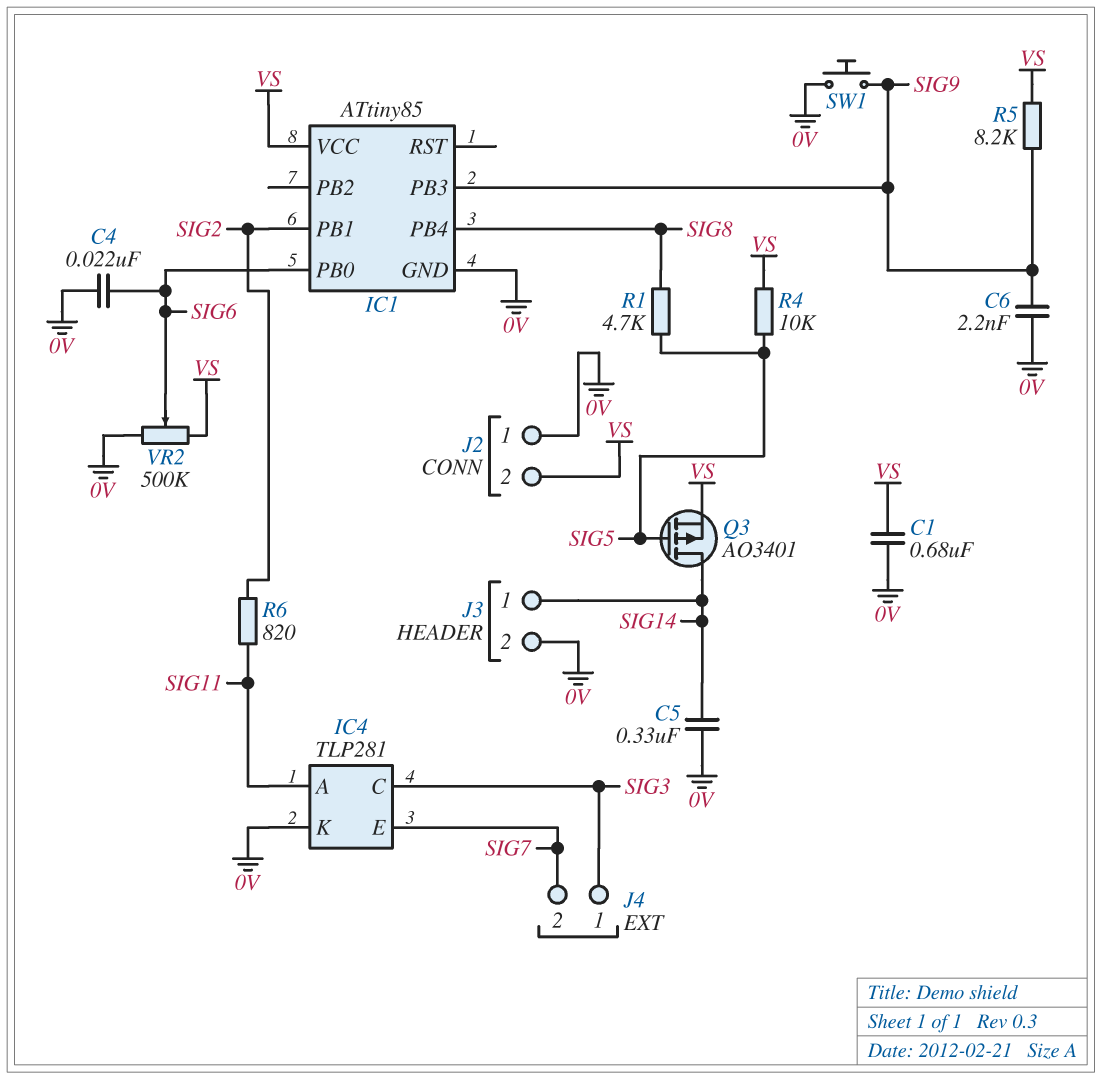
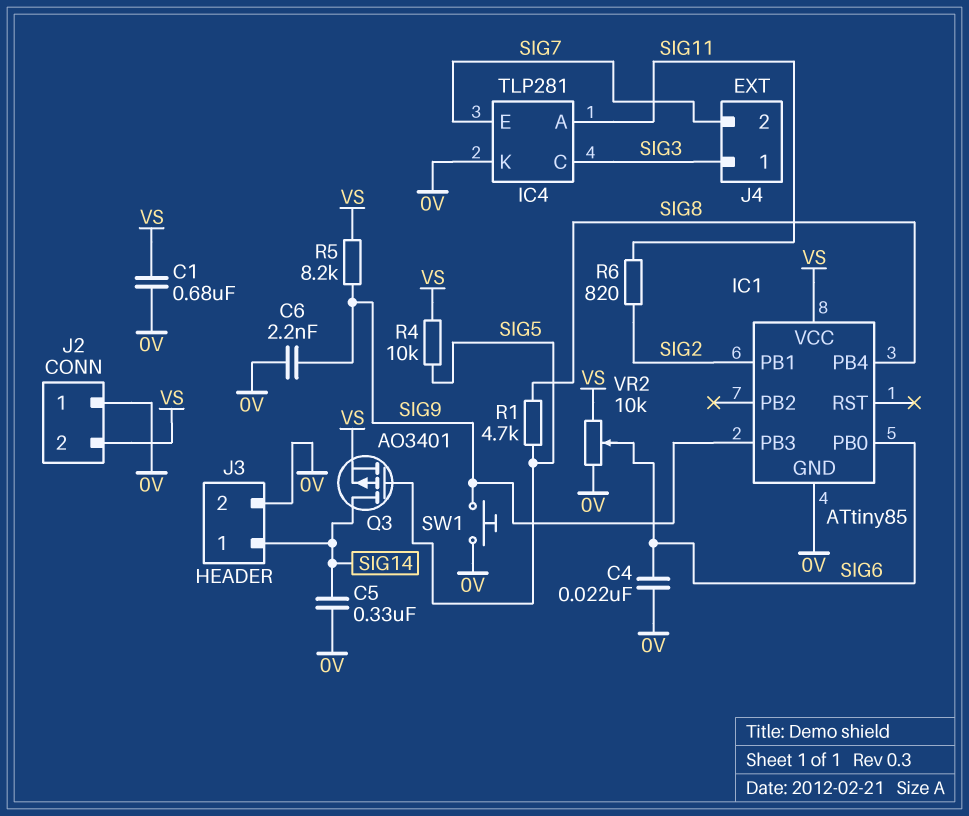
VR2: 500k (0V, VS, wiper SIG6) -> 10k (0V, VS, wiper SIG6)

